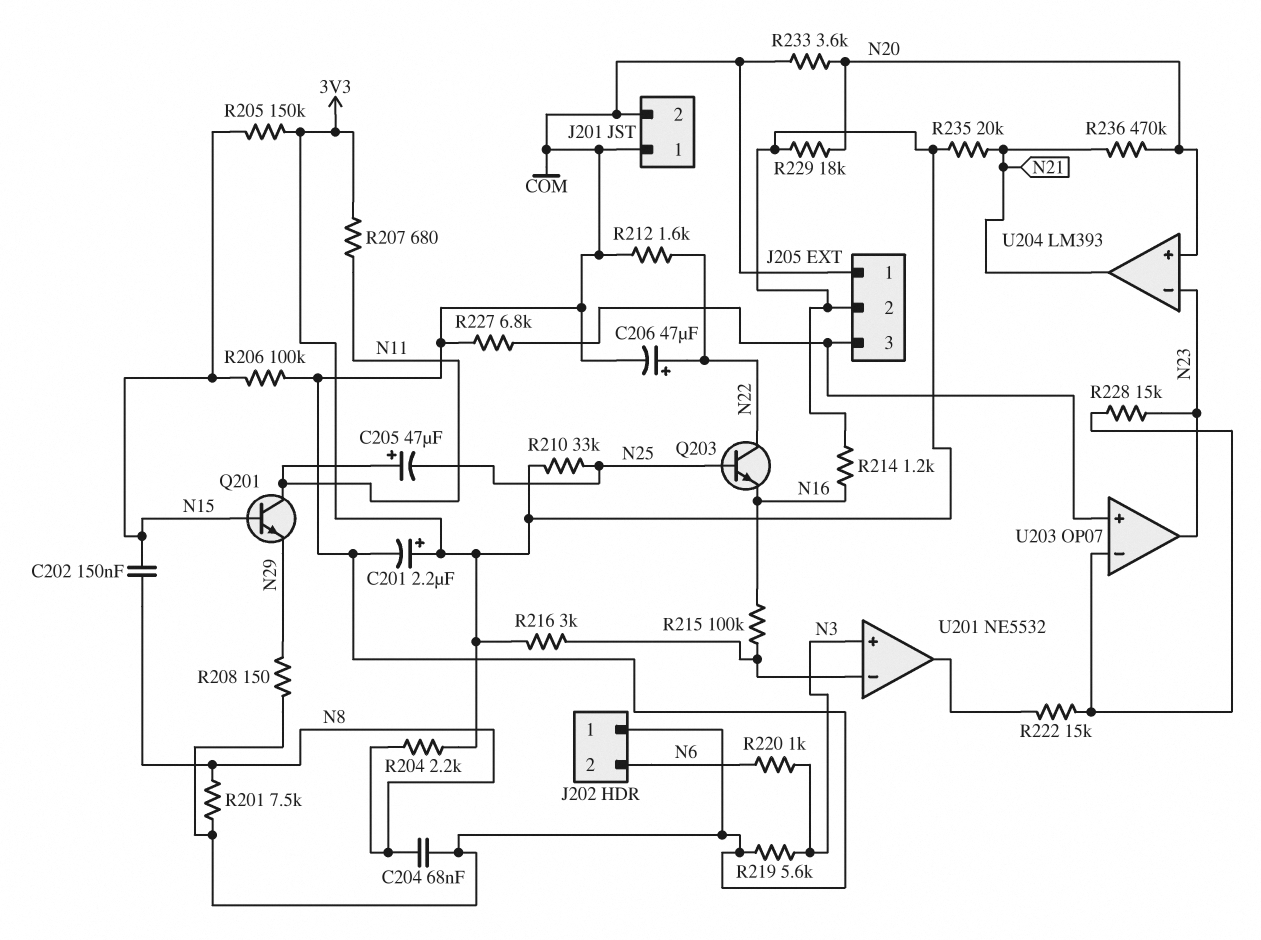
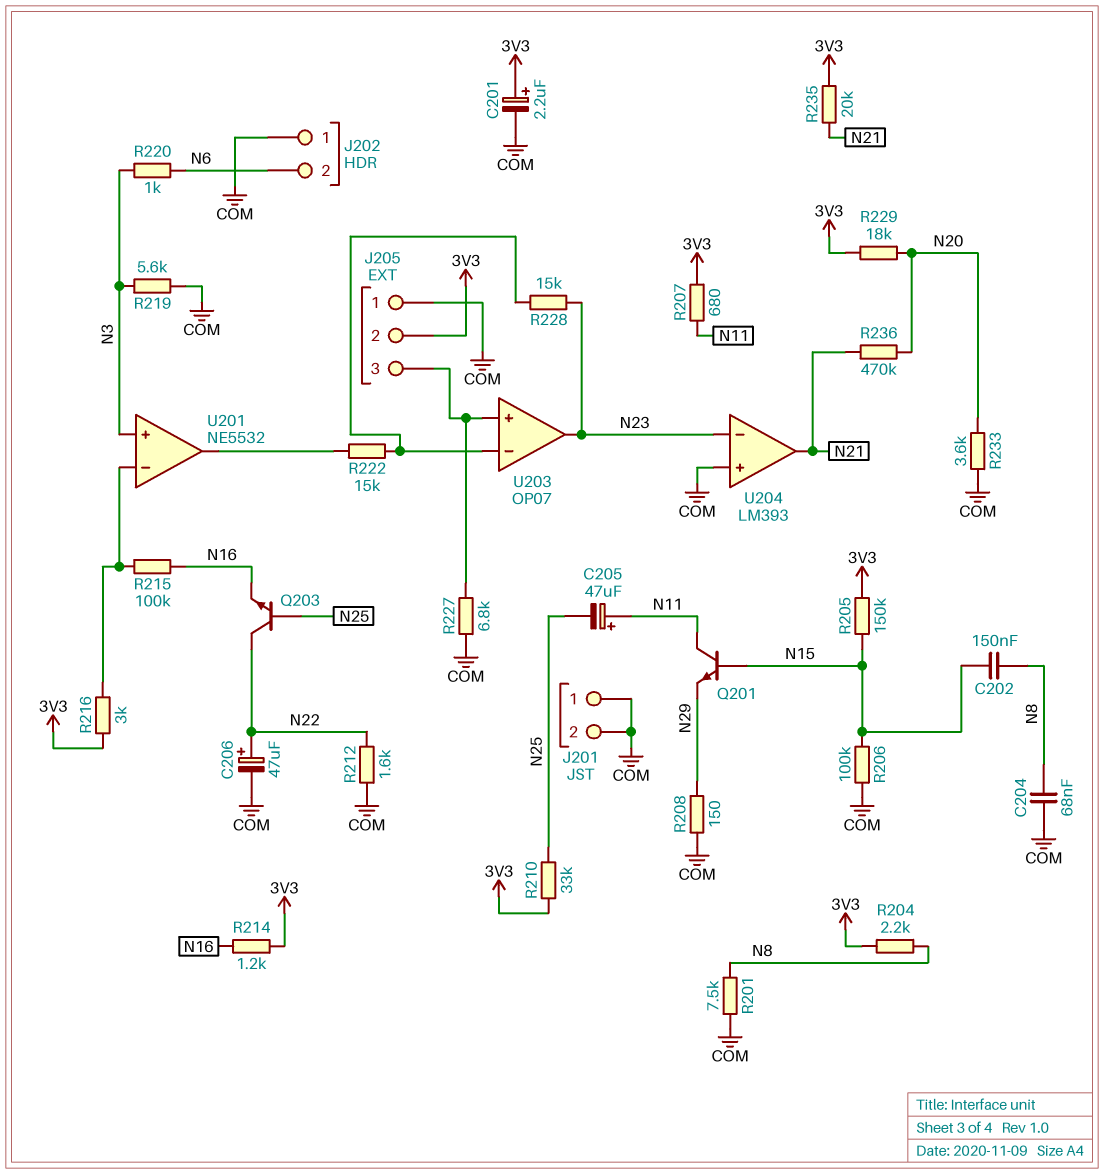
U204 pin in+: N20 -> COM

